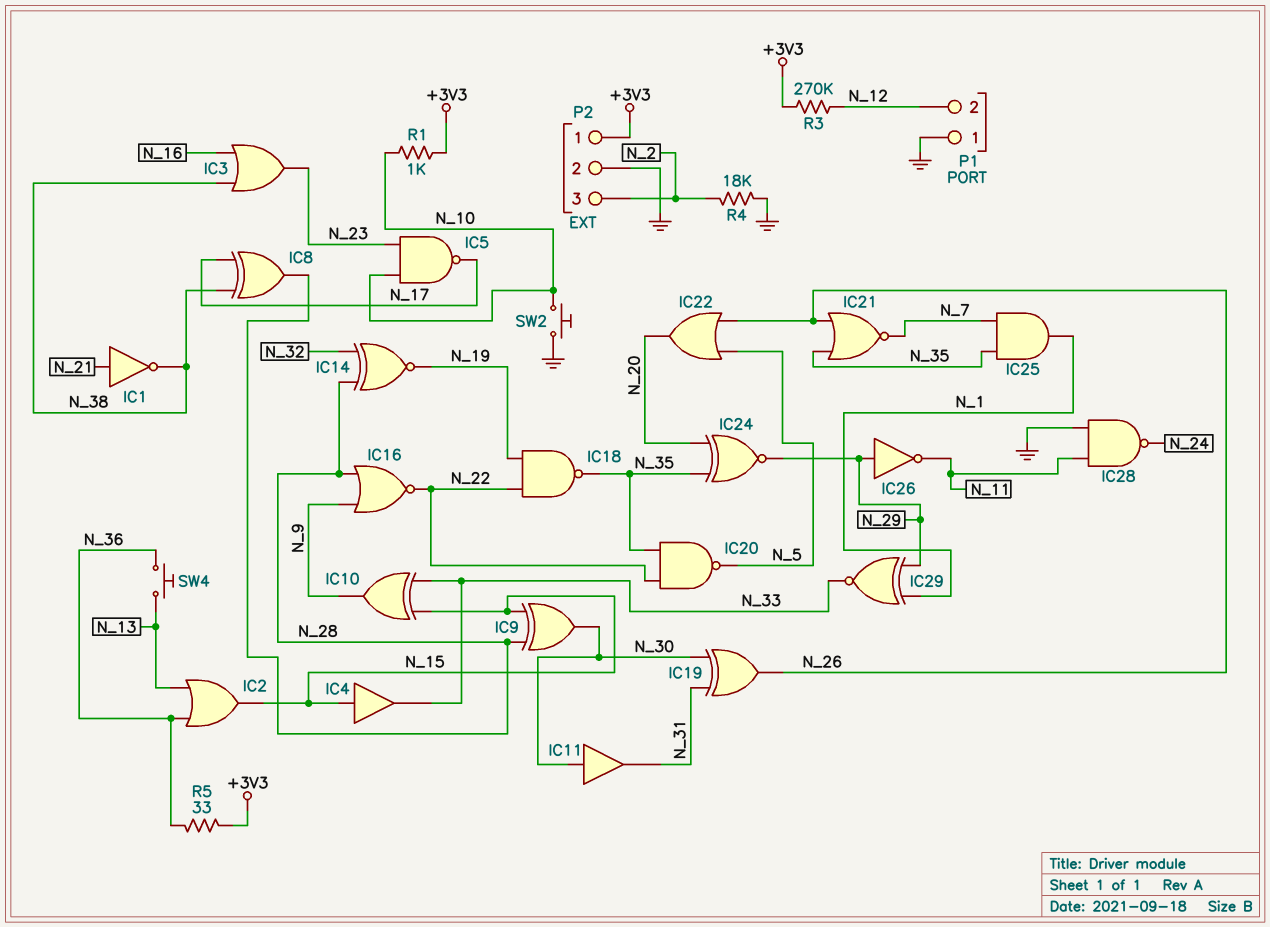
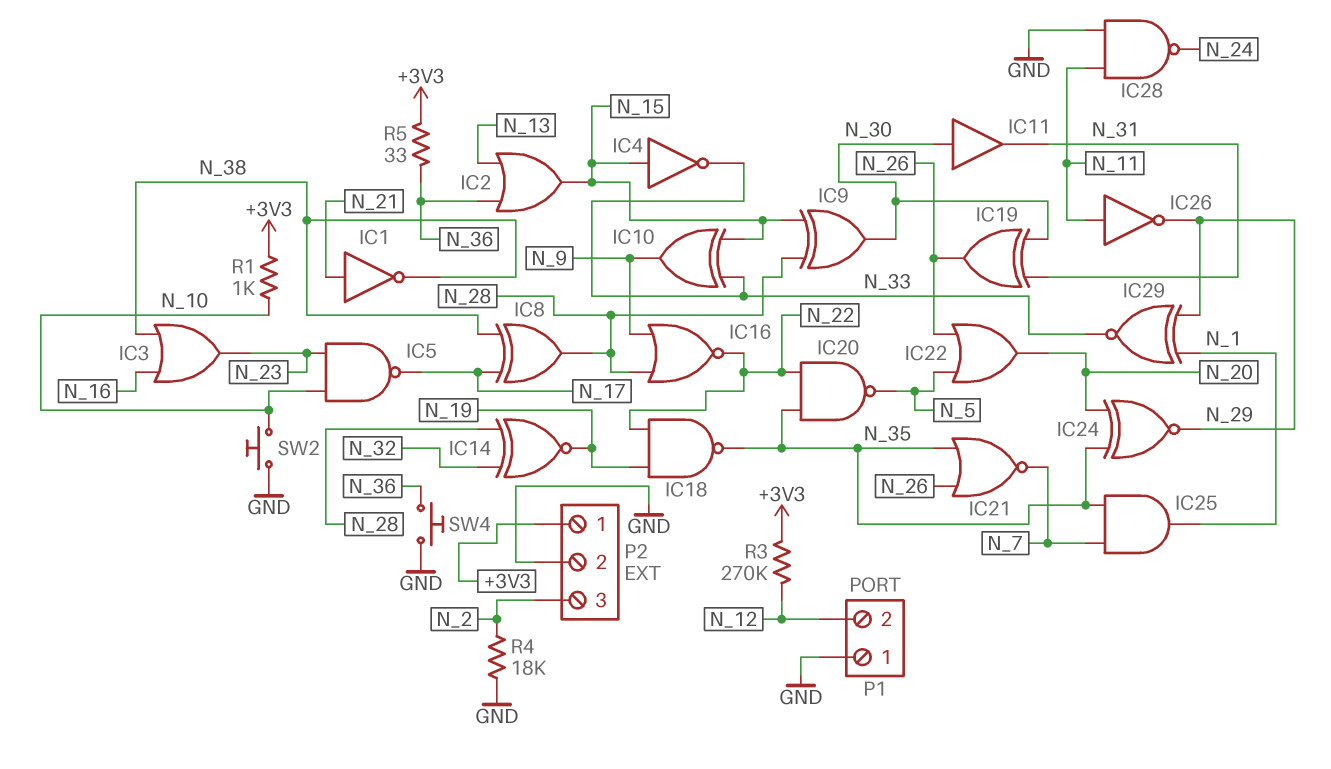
IC4: buffer (in N_15, out N_33) -> NOT (in N_15, out N_33)
IC26: NOT (in N_29, out N_11) -> NOT (in N_11, out N_29)
SW4: button (N_13, N_36) -> button (GND, N_36)

